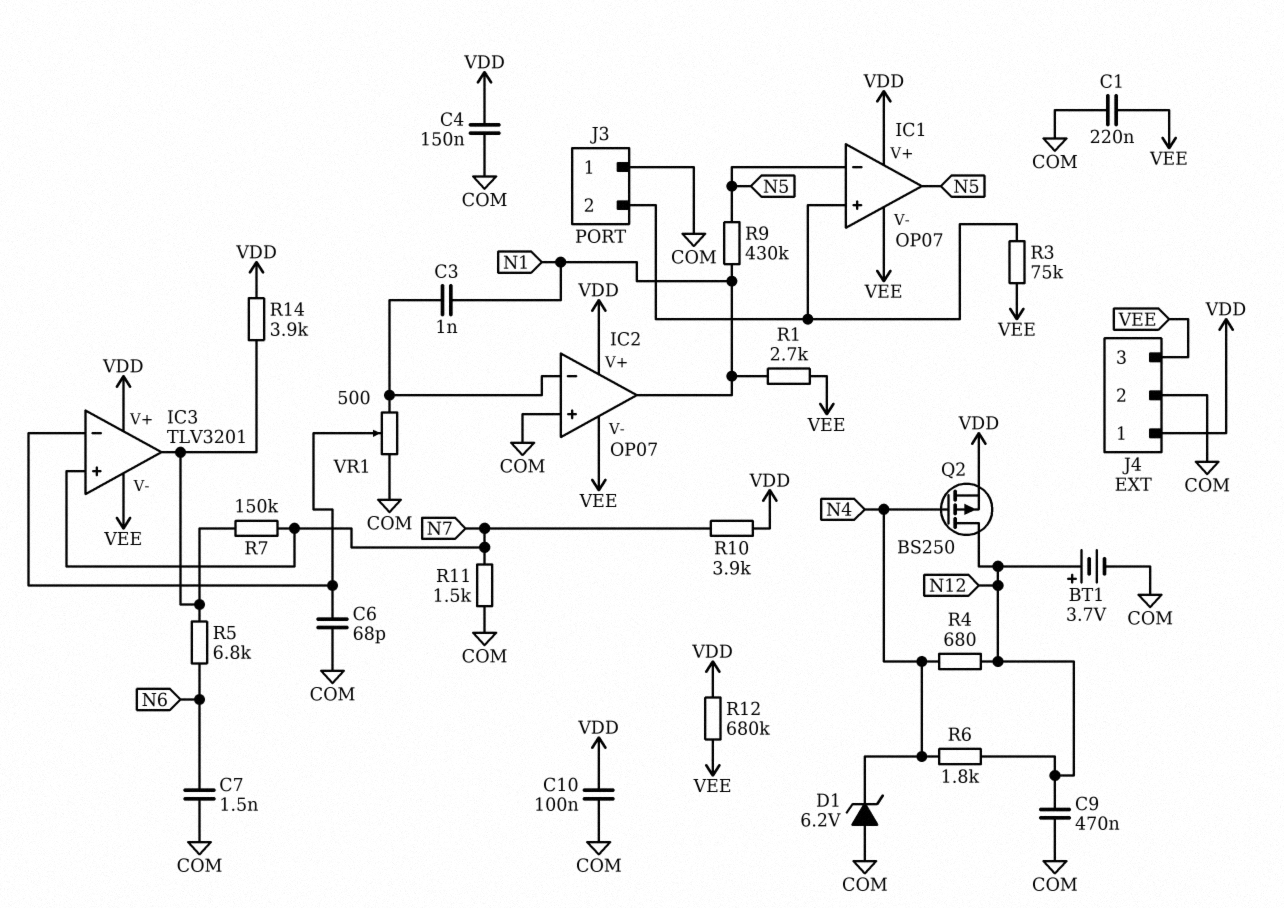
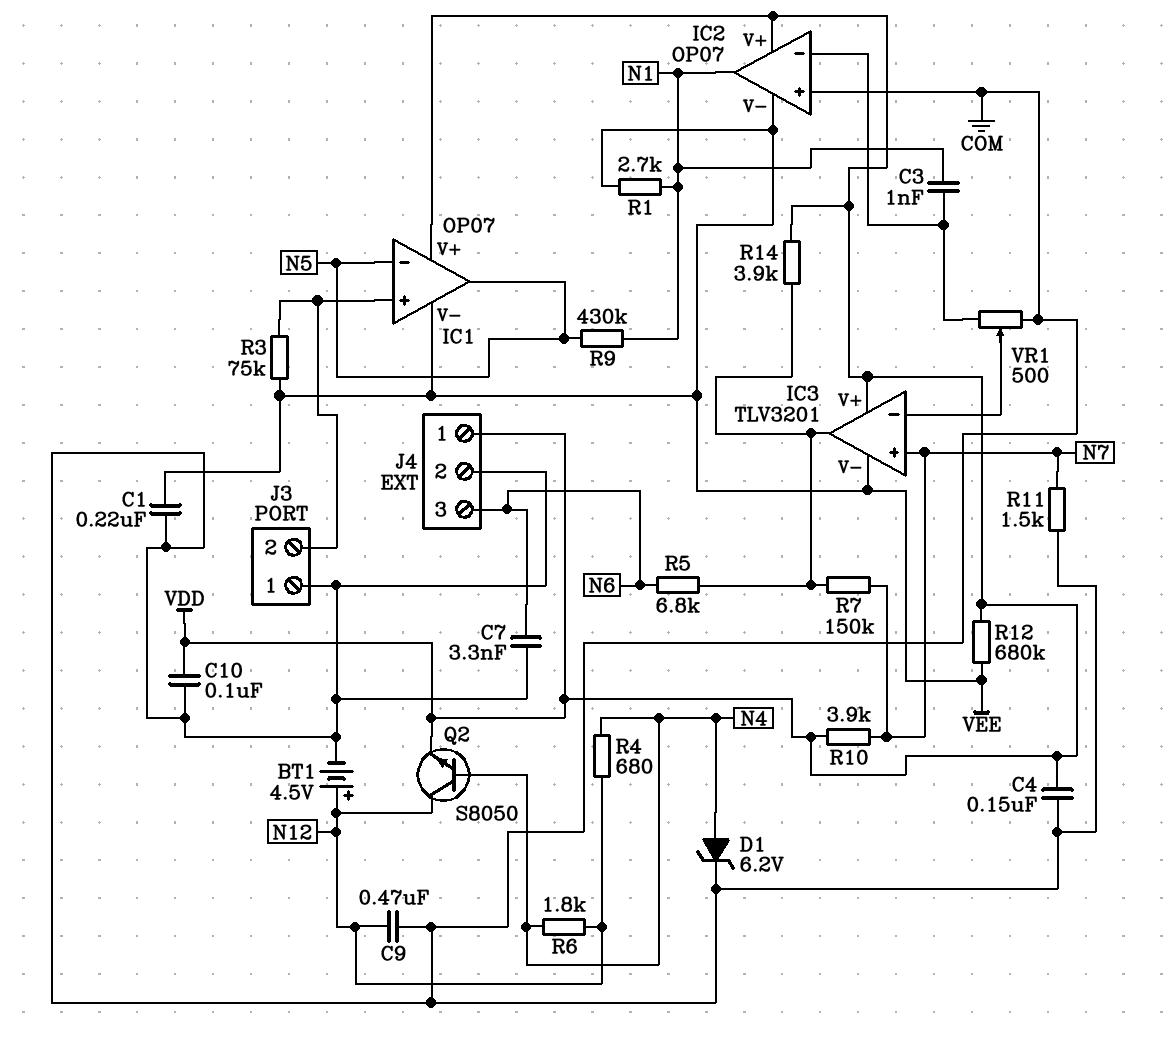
BT1: 3.7V (plus N12, minus COM) -> 4.5V (plus N12, minus COM)
C6: 68pF (COM, IC3/in-) -> none
C7: 1.5nF (COM, N6) -> 3.3nF (COM, N6)
D1: zener 6.2V (A COM, K N4) -> zener 6.2V (A N4, K COM)
J4 pin 3: VEE -> N6
Q2: PMOS BS250 (G N4, D N12, S VDD) -> NPN S8050 (B N4, C N12, E VDD)

